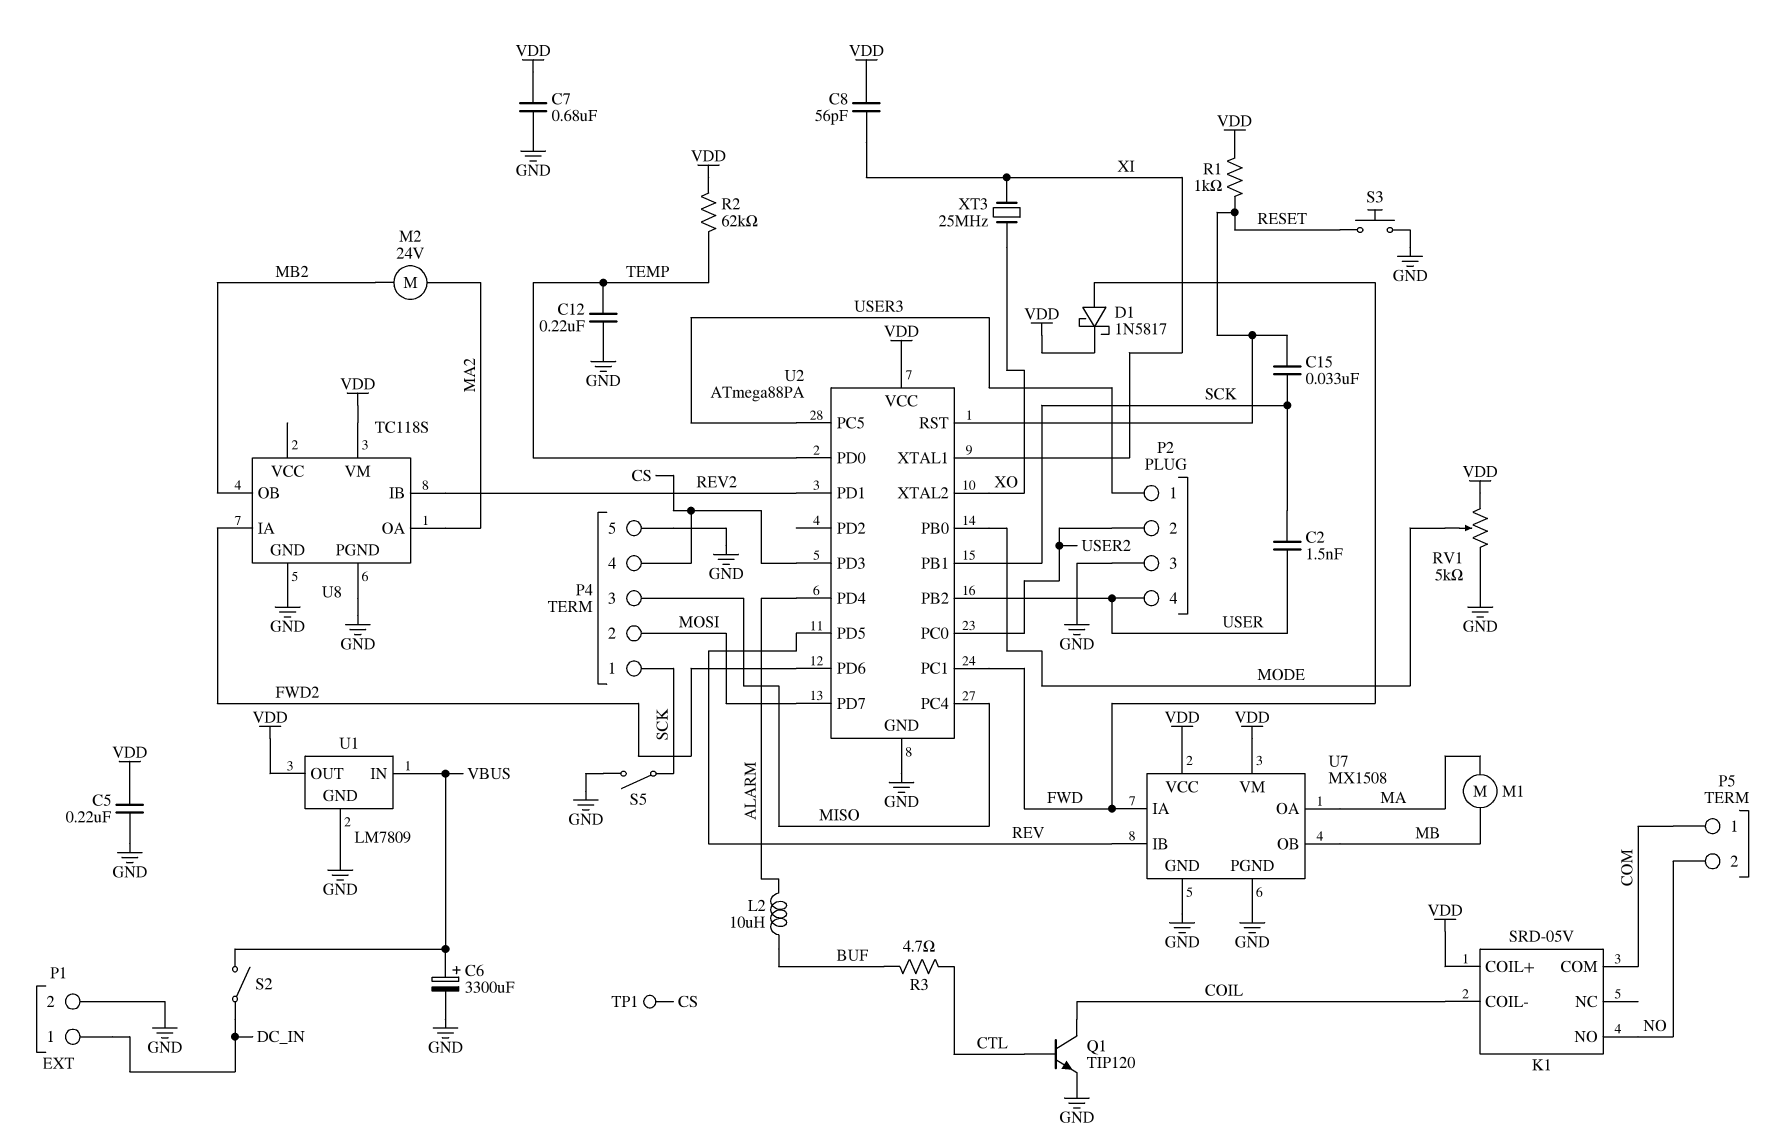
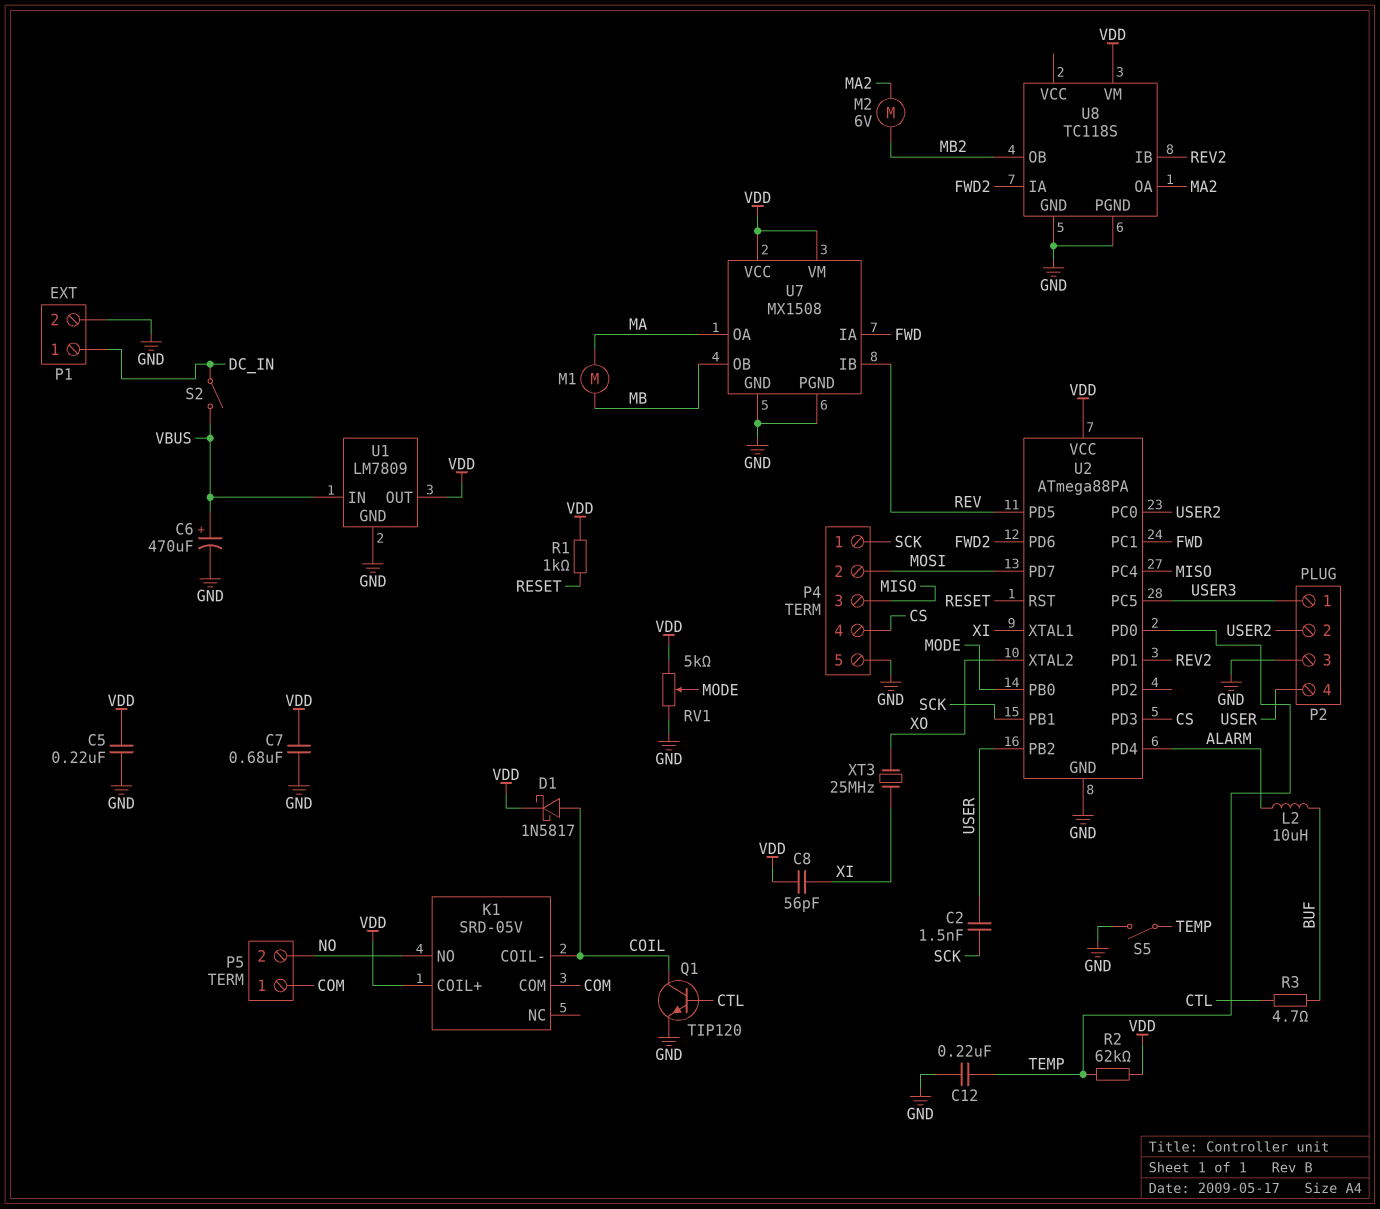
C6: 3300uF (plus VBUS, minus GND) -> 470uF (plus VBUS, minus GND)
C15: 33nF (RESET, SCK) -> none
D1: schottky 1N5817 (A FWD, K VDD) -> schottky 1N5817 (A COIL, K VDD)
M2: motor 24V (MA2, MB2) -> motor 6V (MA2, MB2)
S3: button (GND, RESET) -> none
S5: switch (GND, SCK) -> switch (GND, TEMP)
TP1: test point (CS) -> none

